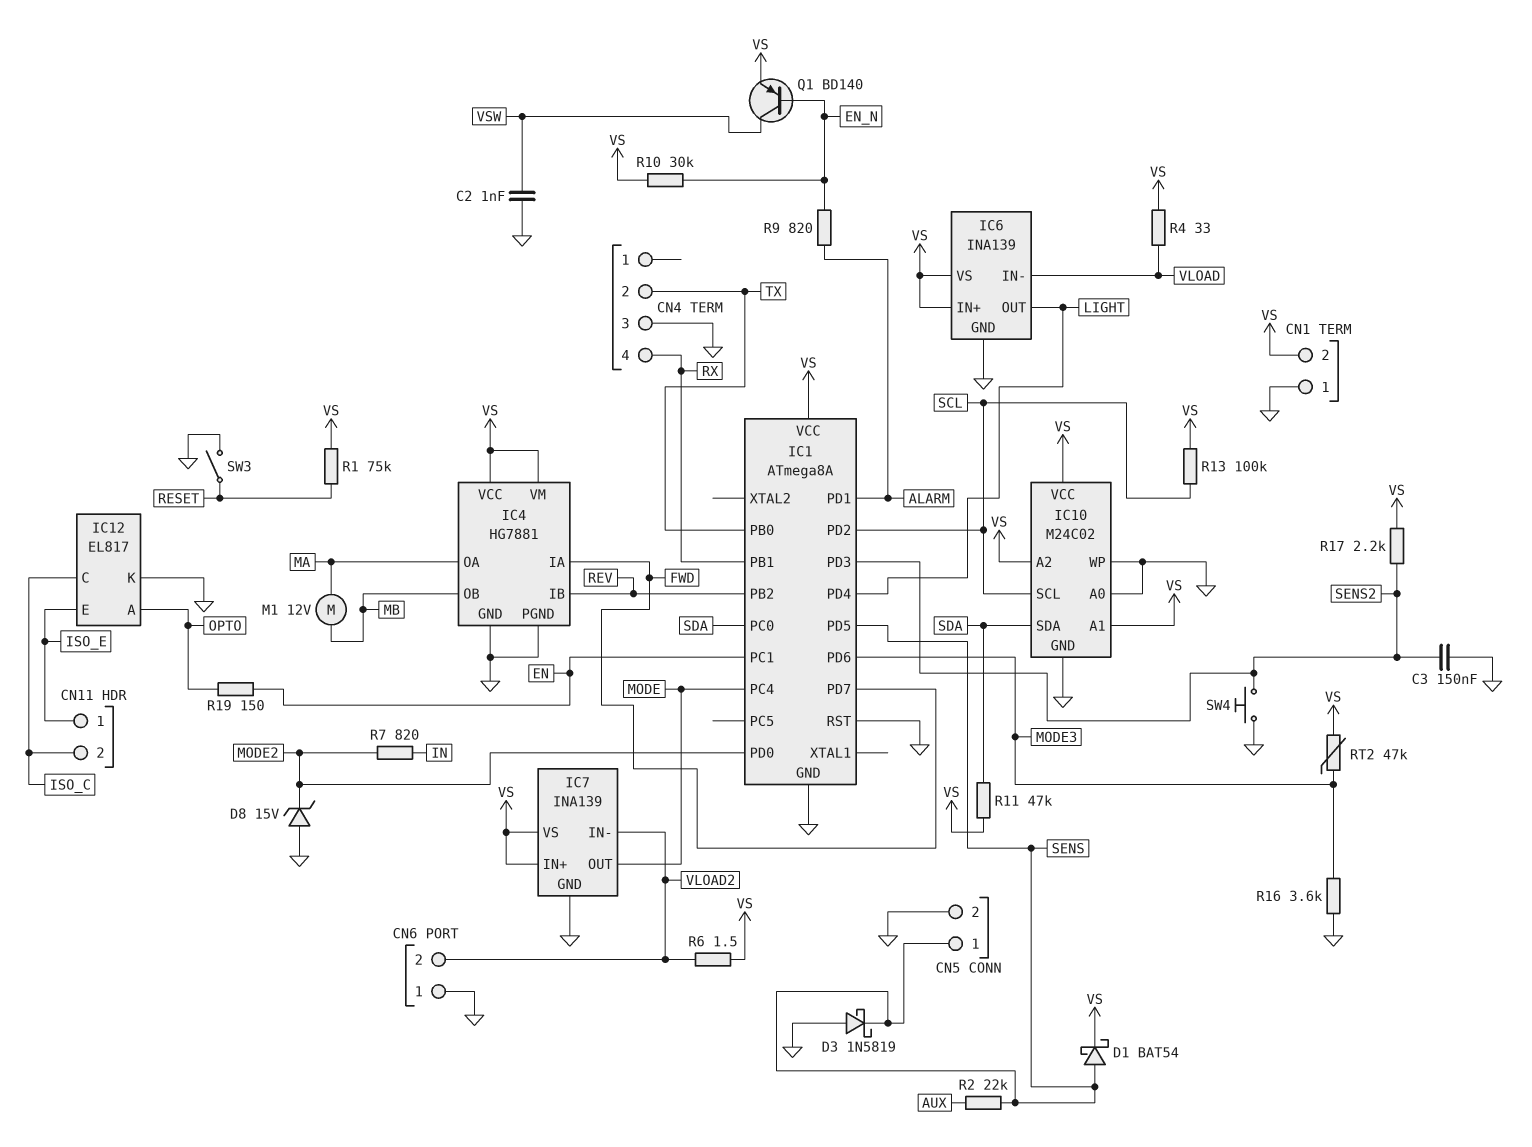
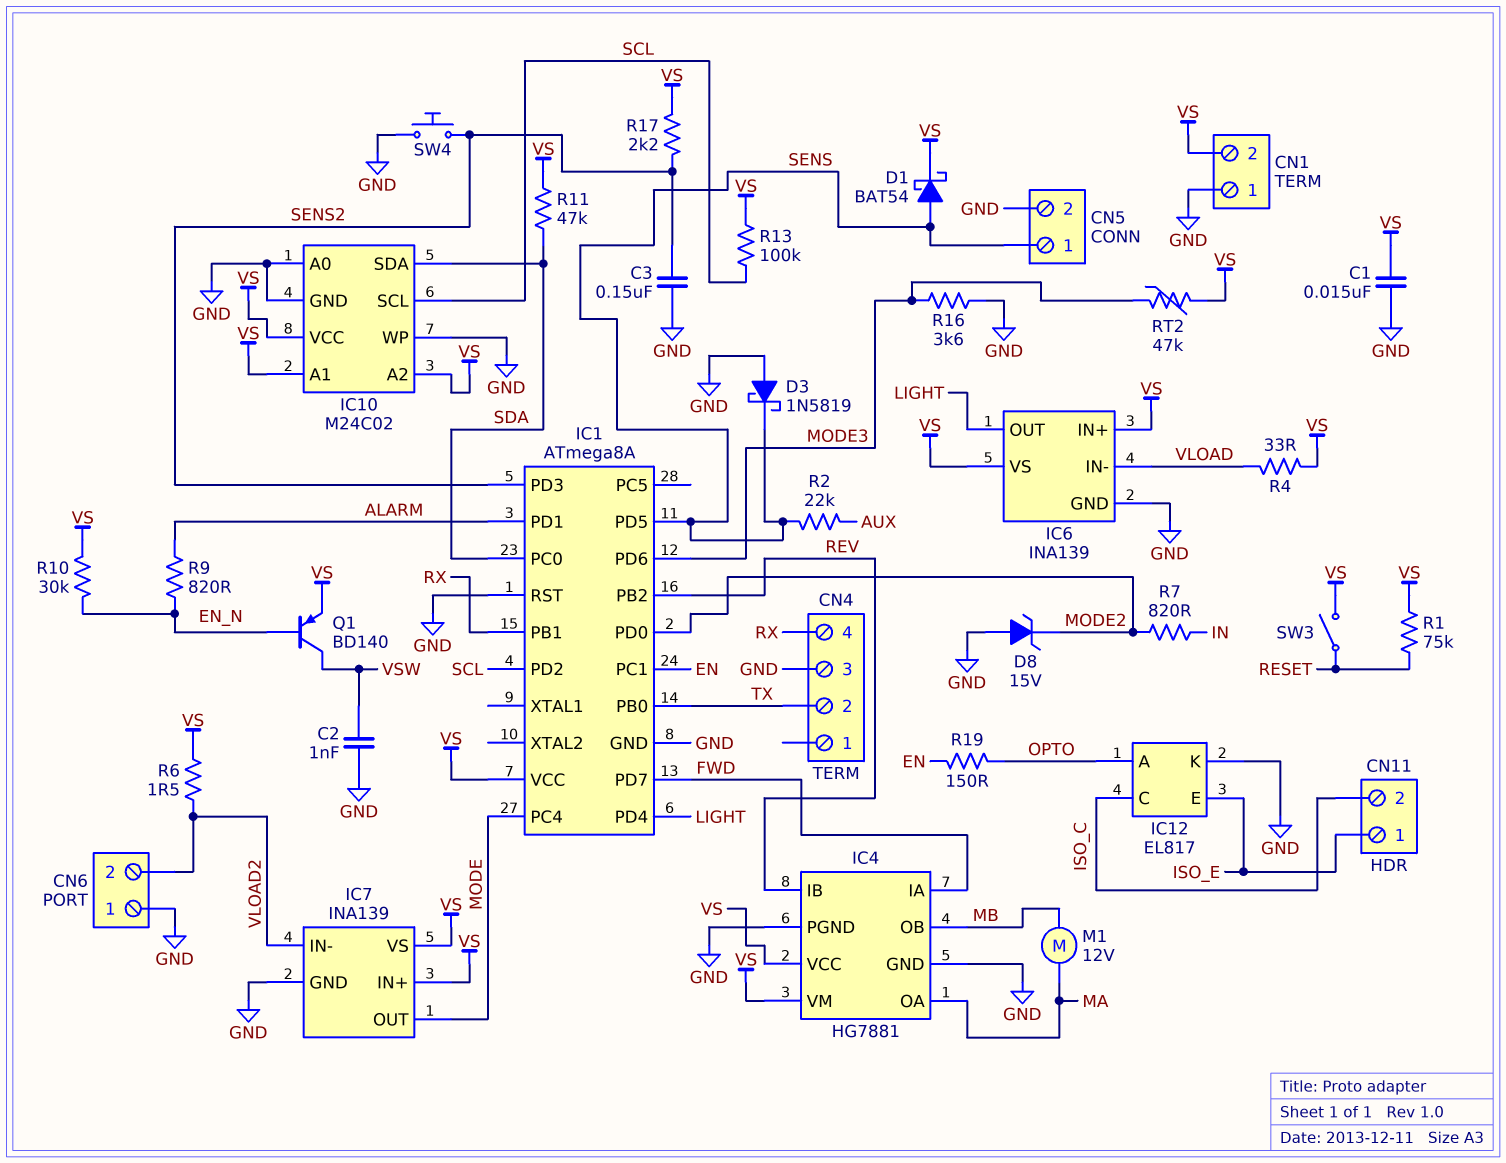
C1: none -> 15nF (GND, VS)
SW3: switch (GND, RESET) -> switch (RESET, VS)

